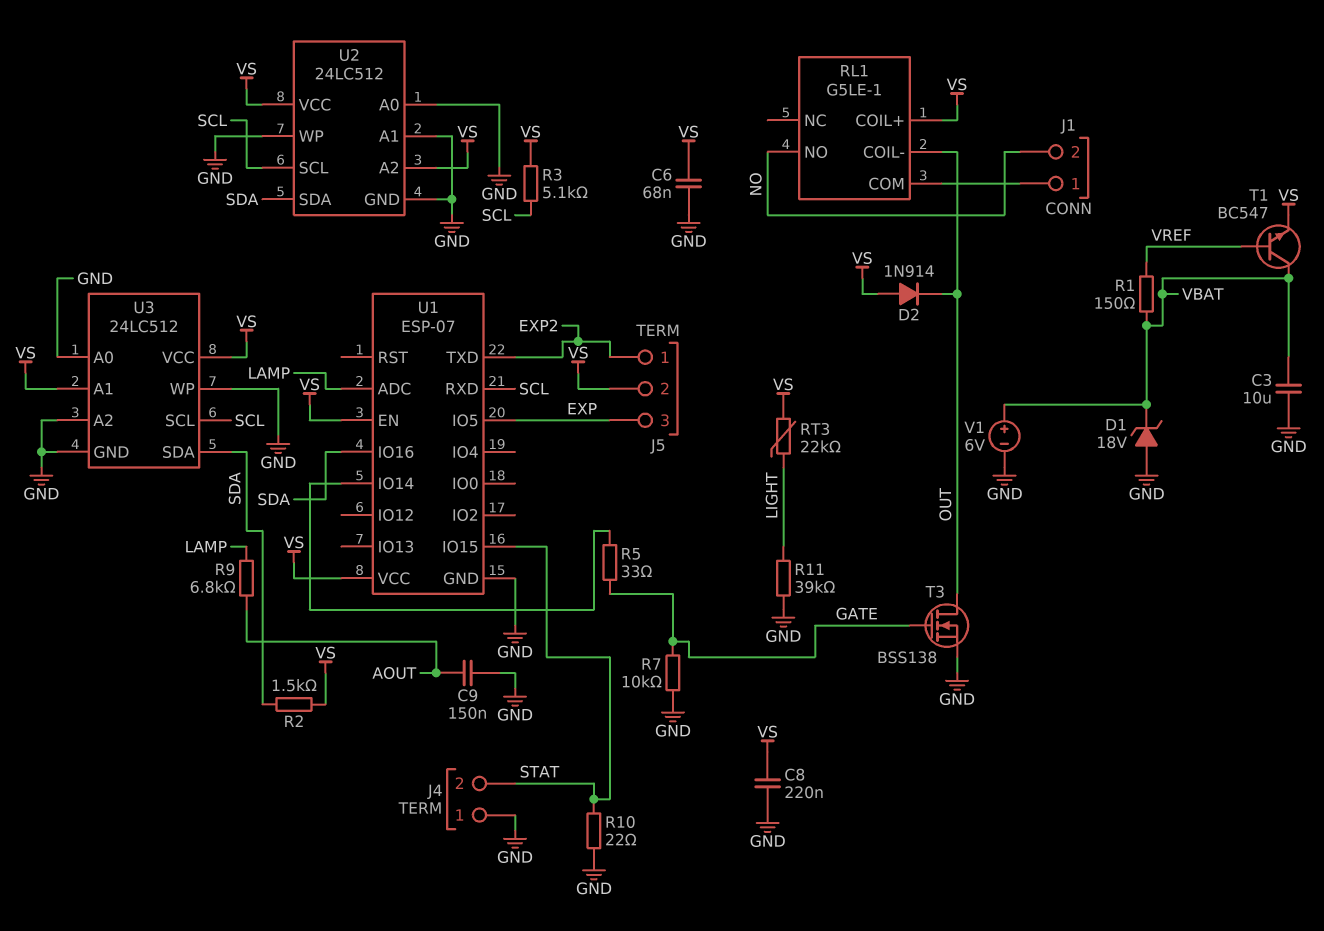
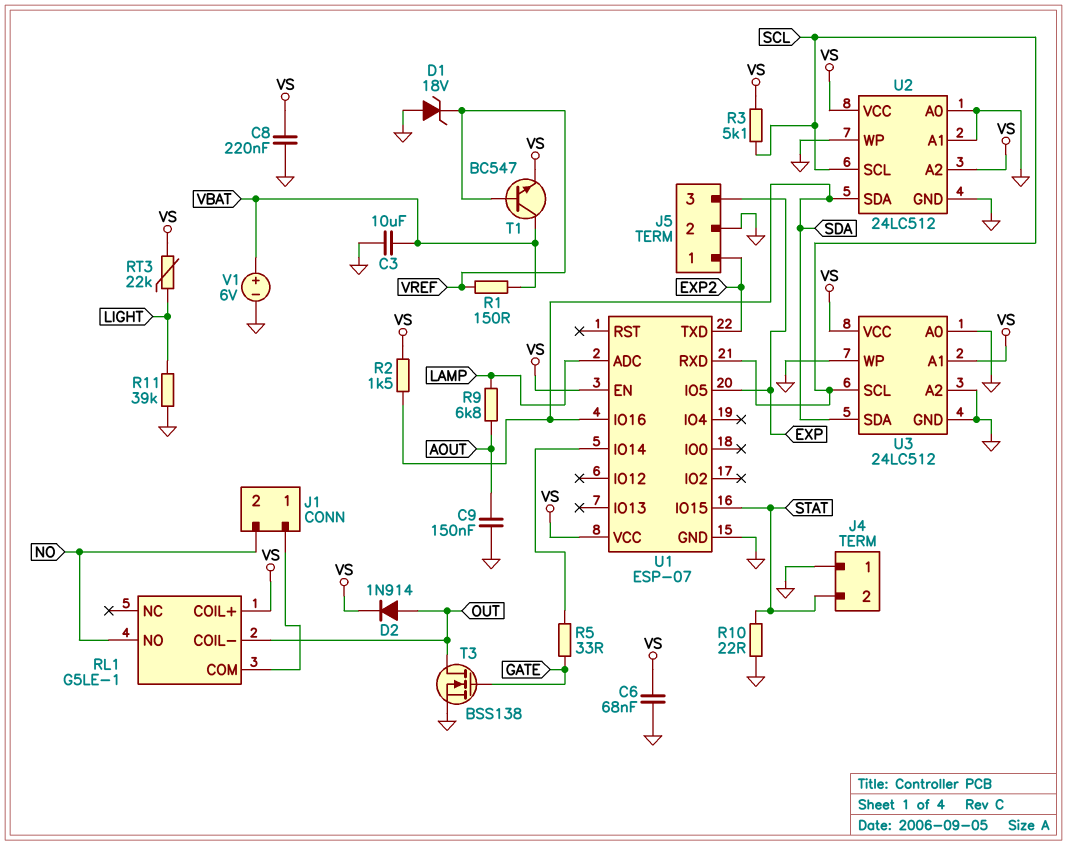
D1: zener 18V (A GND, K VBAT) -> zener 18V (A GND, K VREF)
D2: diode 1N914 (A VS, K OUT) -> diode 1N914 (A OUT, K VS)
J5 pin 2: VS -> GND
R7: 10k (GATE, GND) -> none

